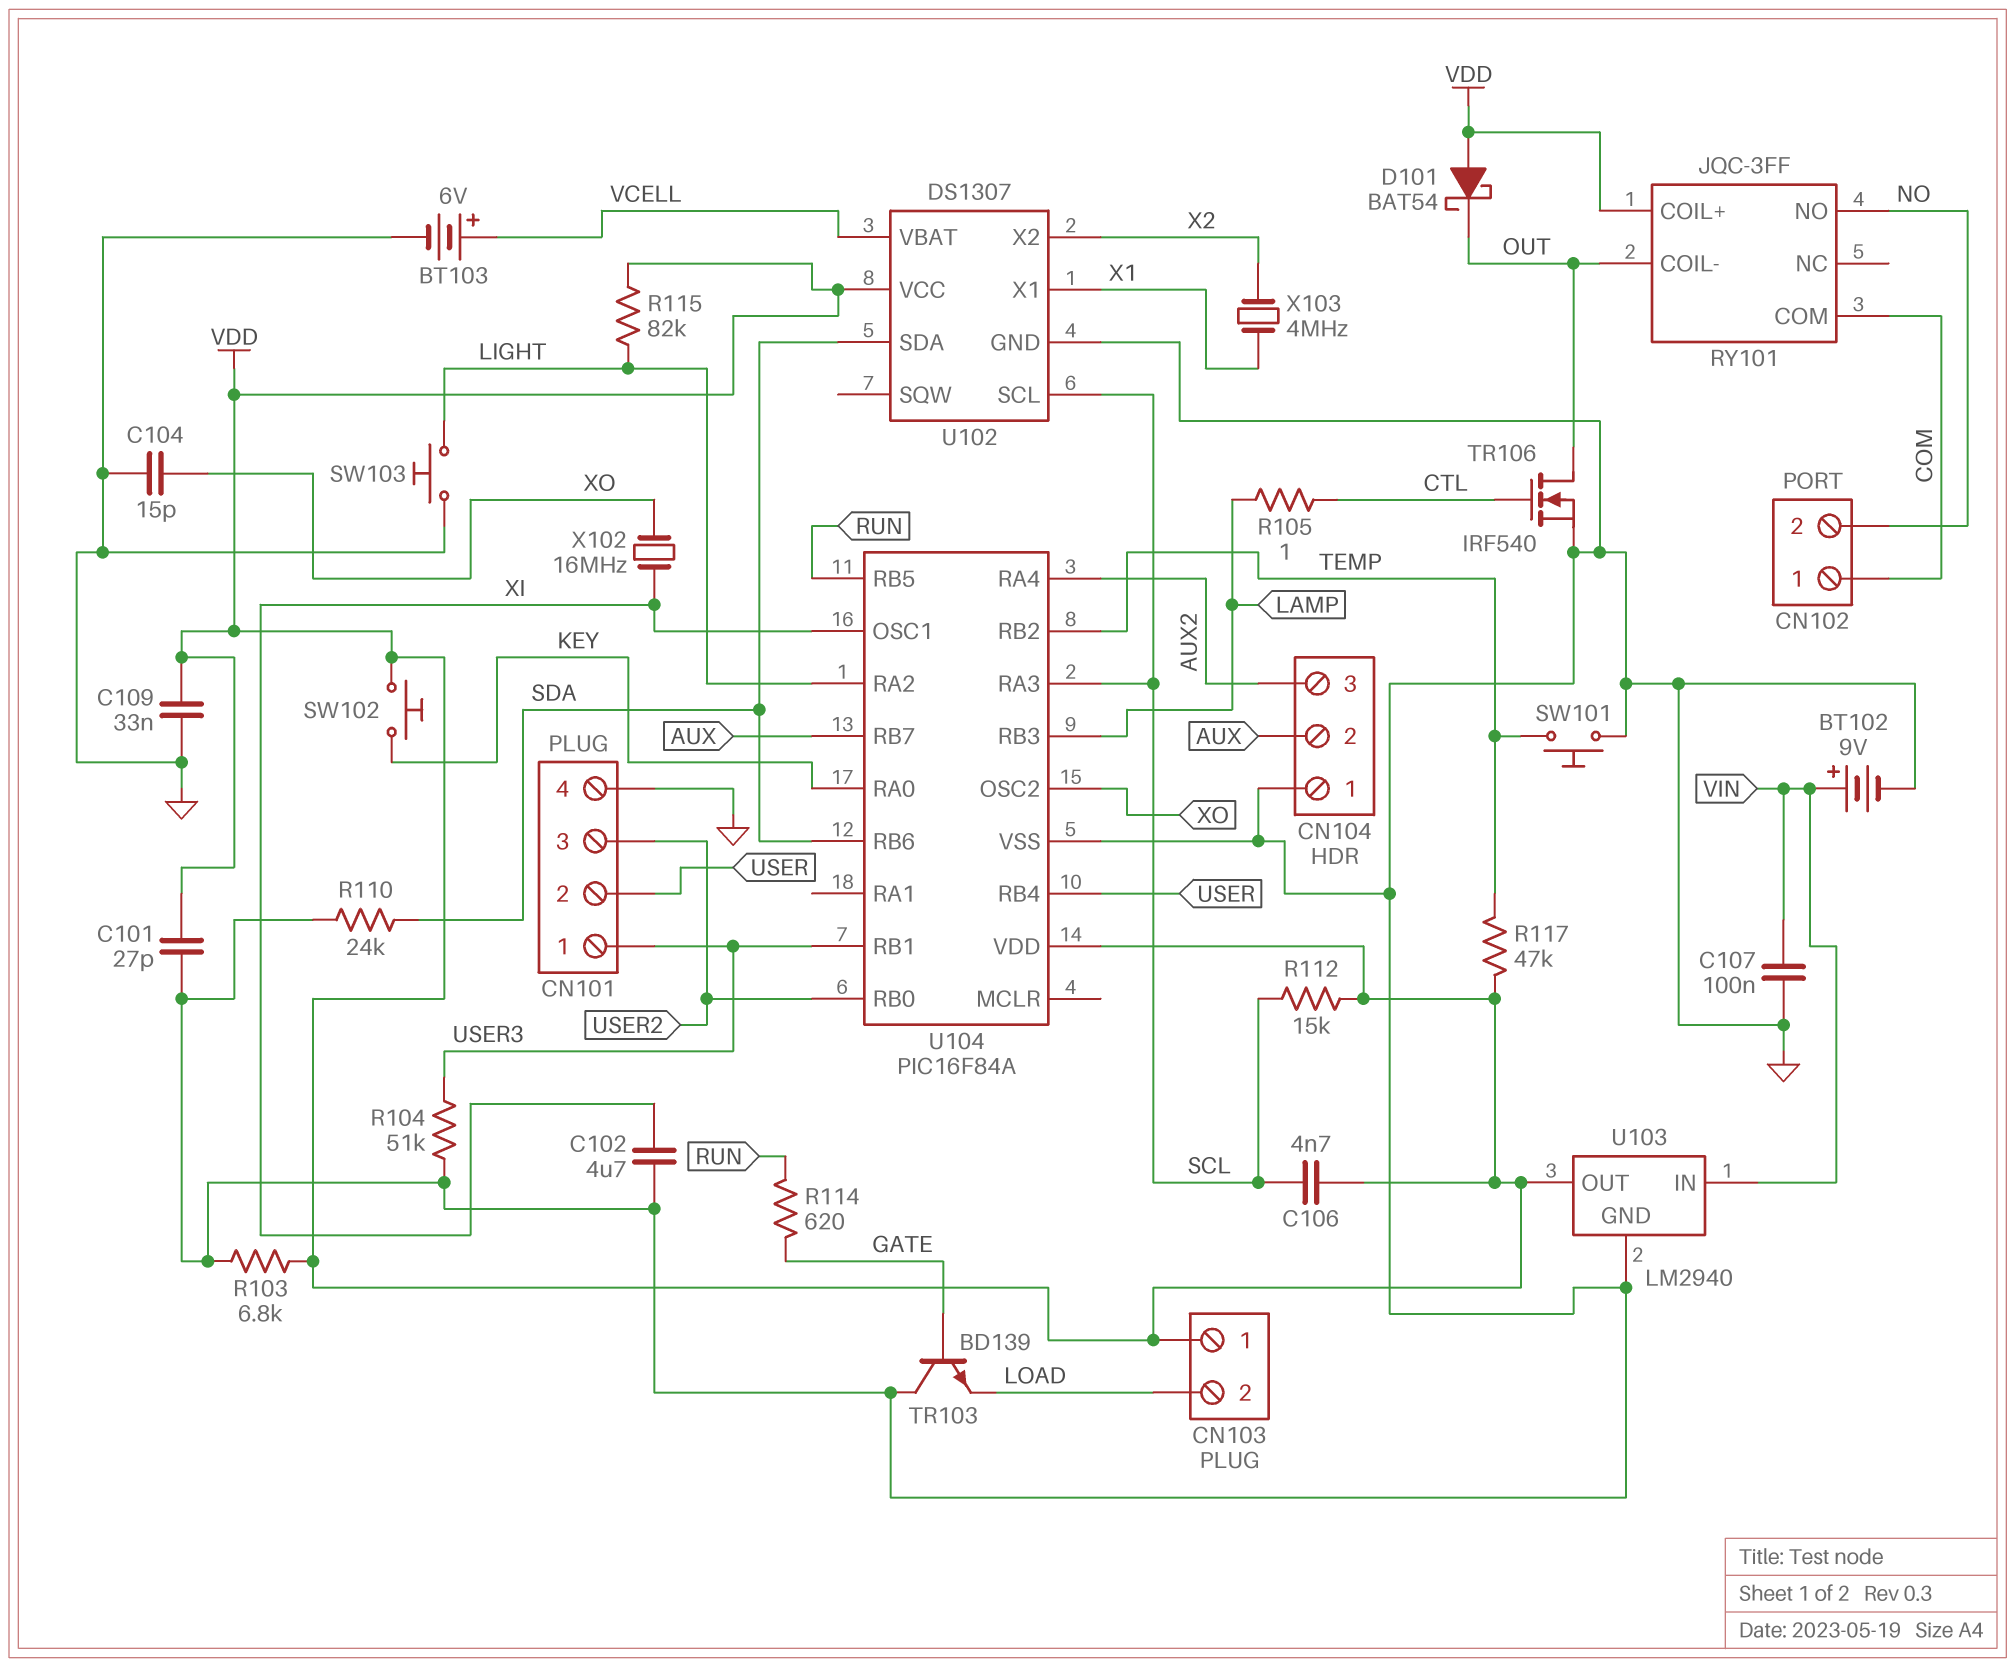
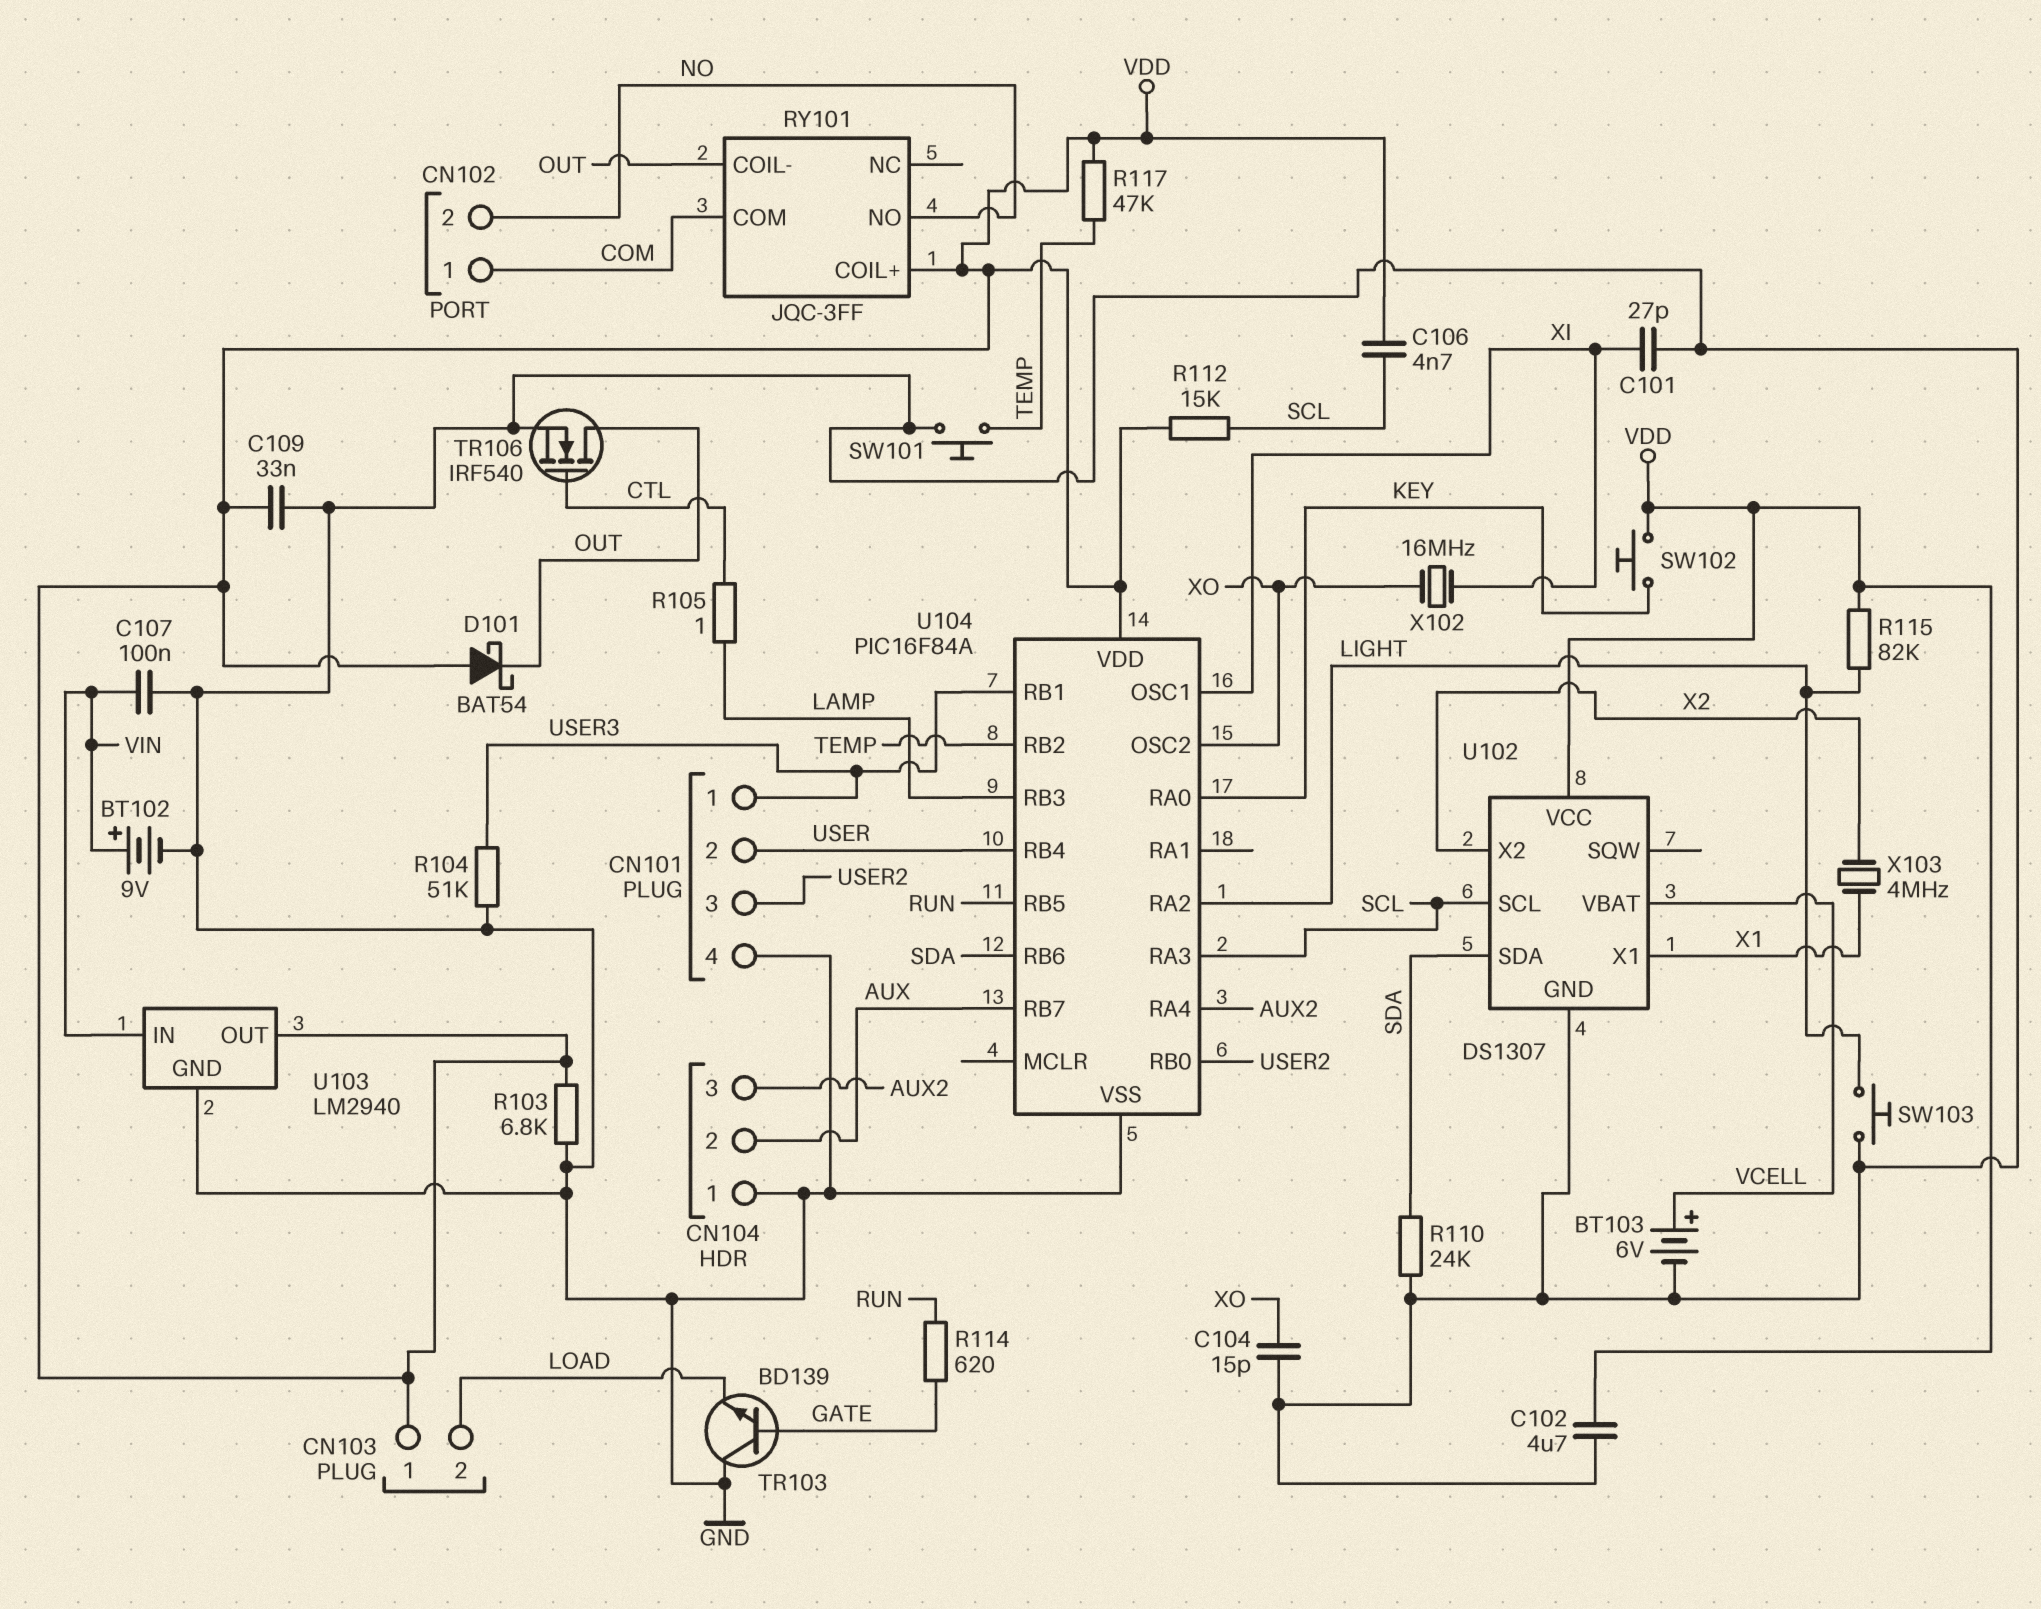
C101: 27pF (GND, VDD) -> 27pF (GND, XI)
C102: 4.7uF (GND, XI) -> 4.7uF (GND, VDD)

